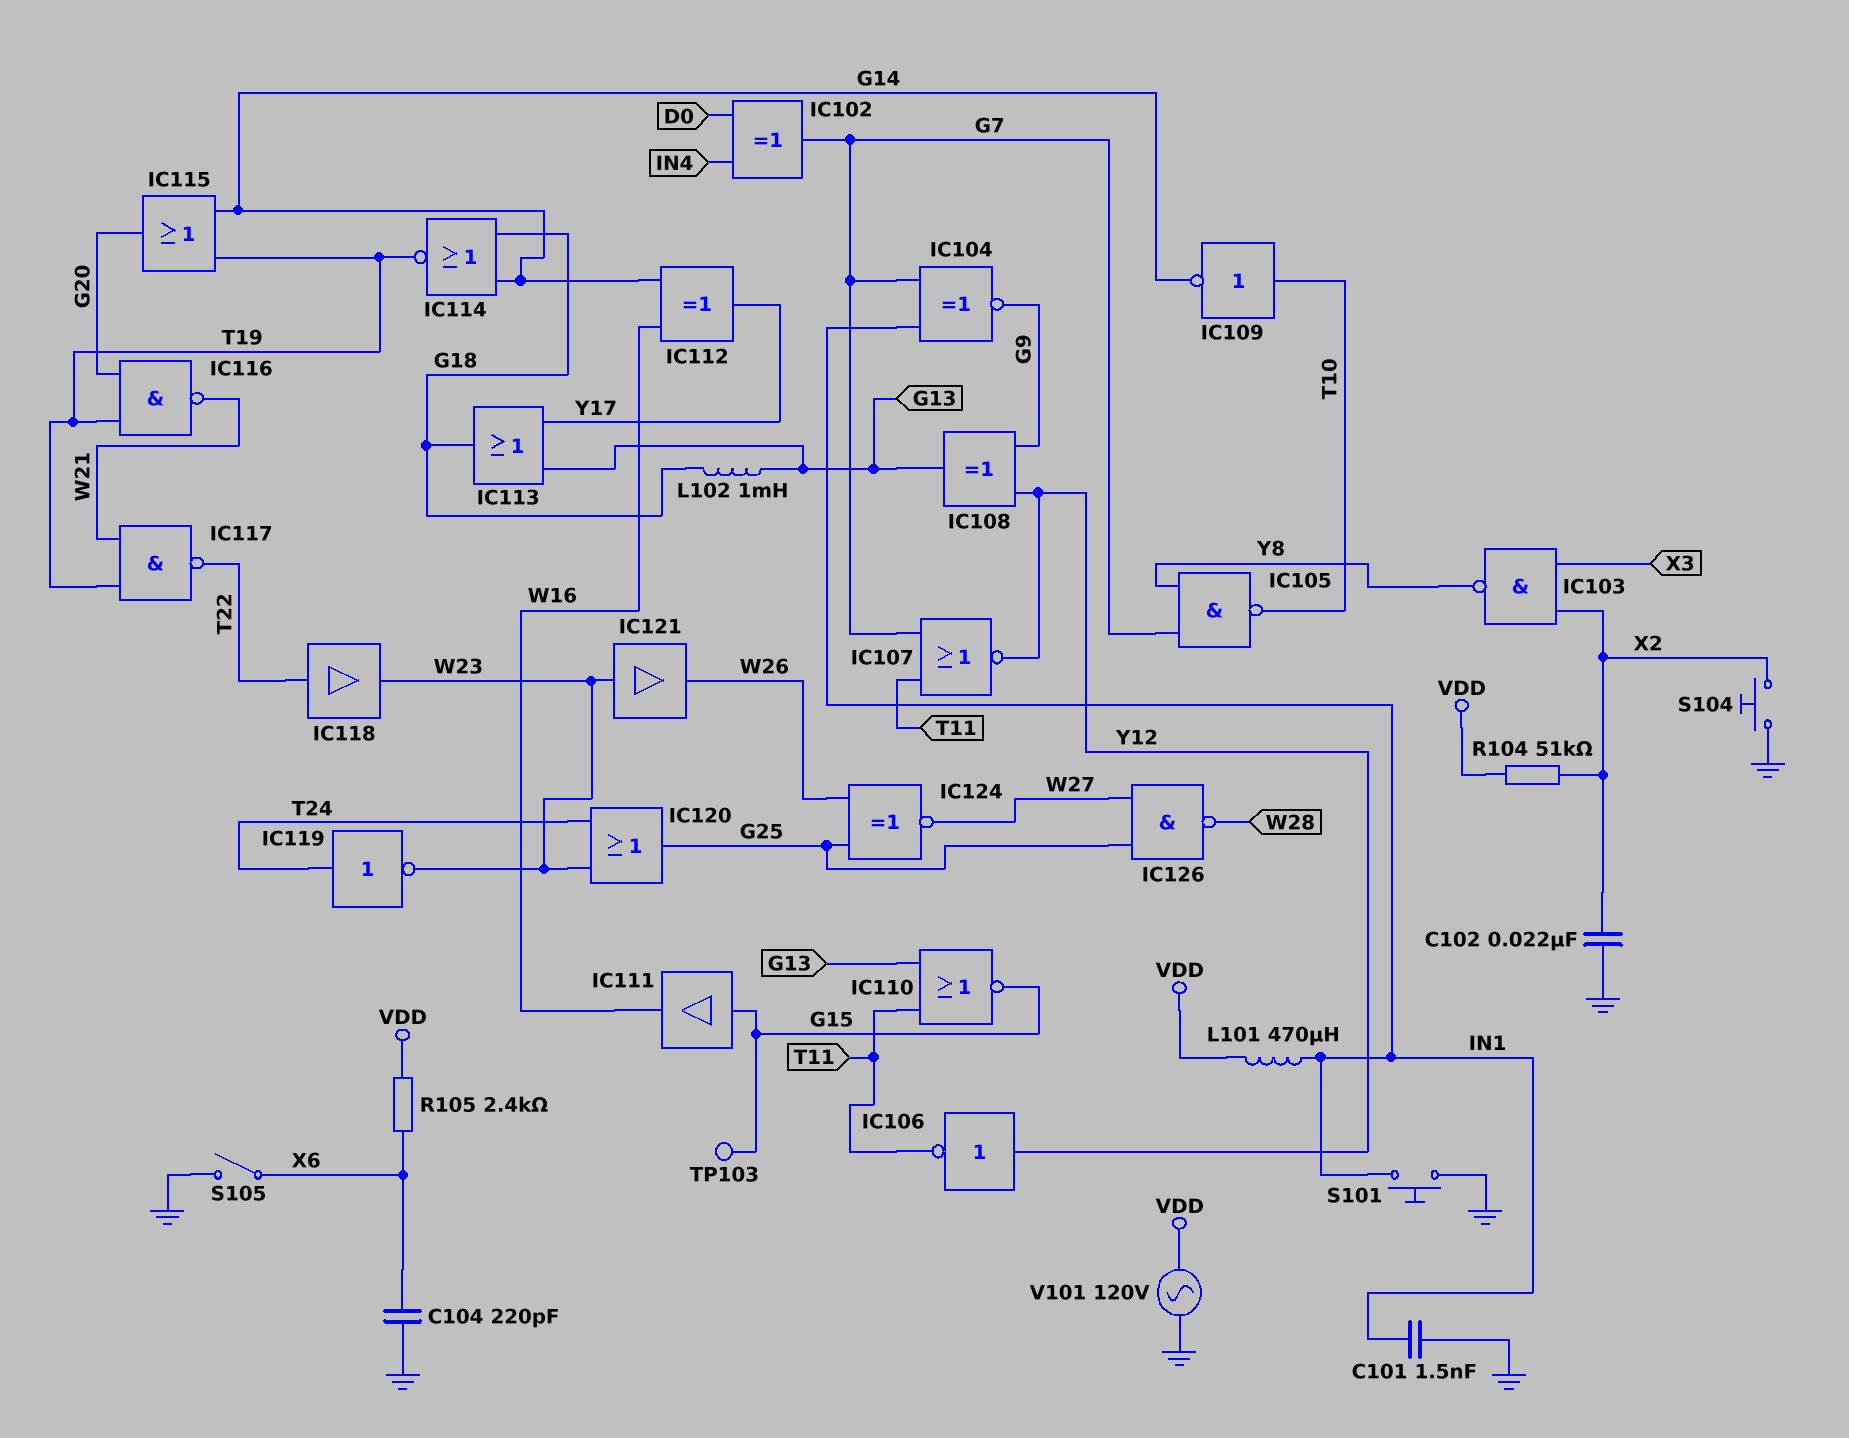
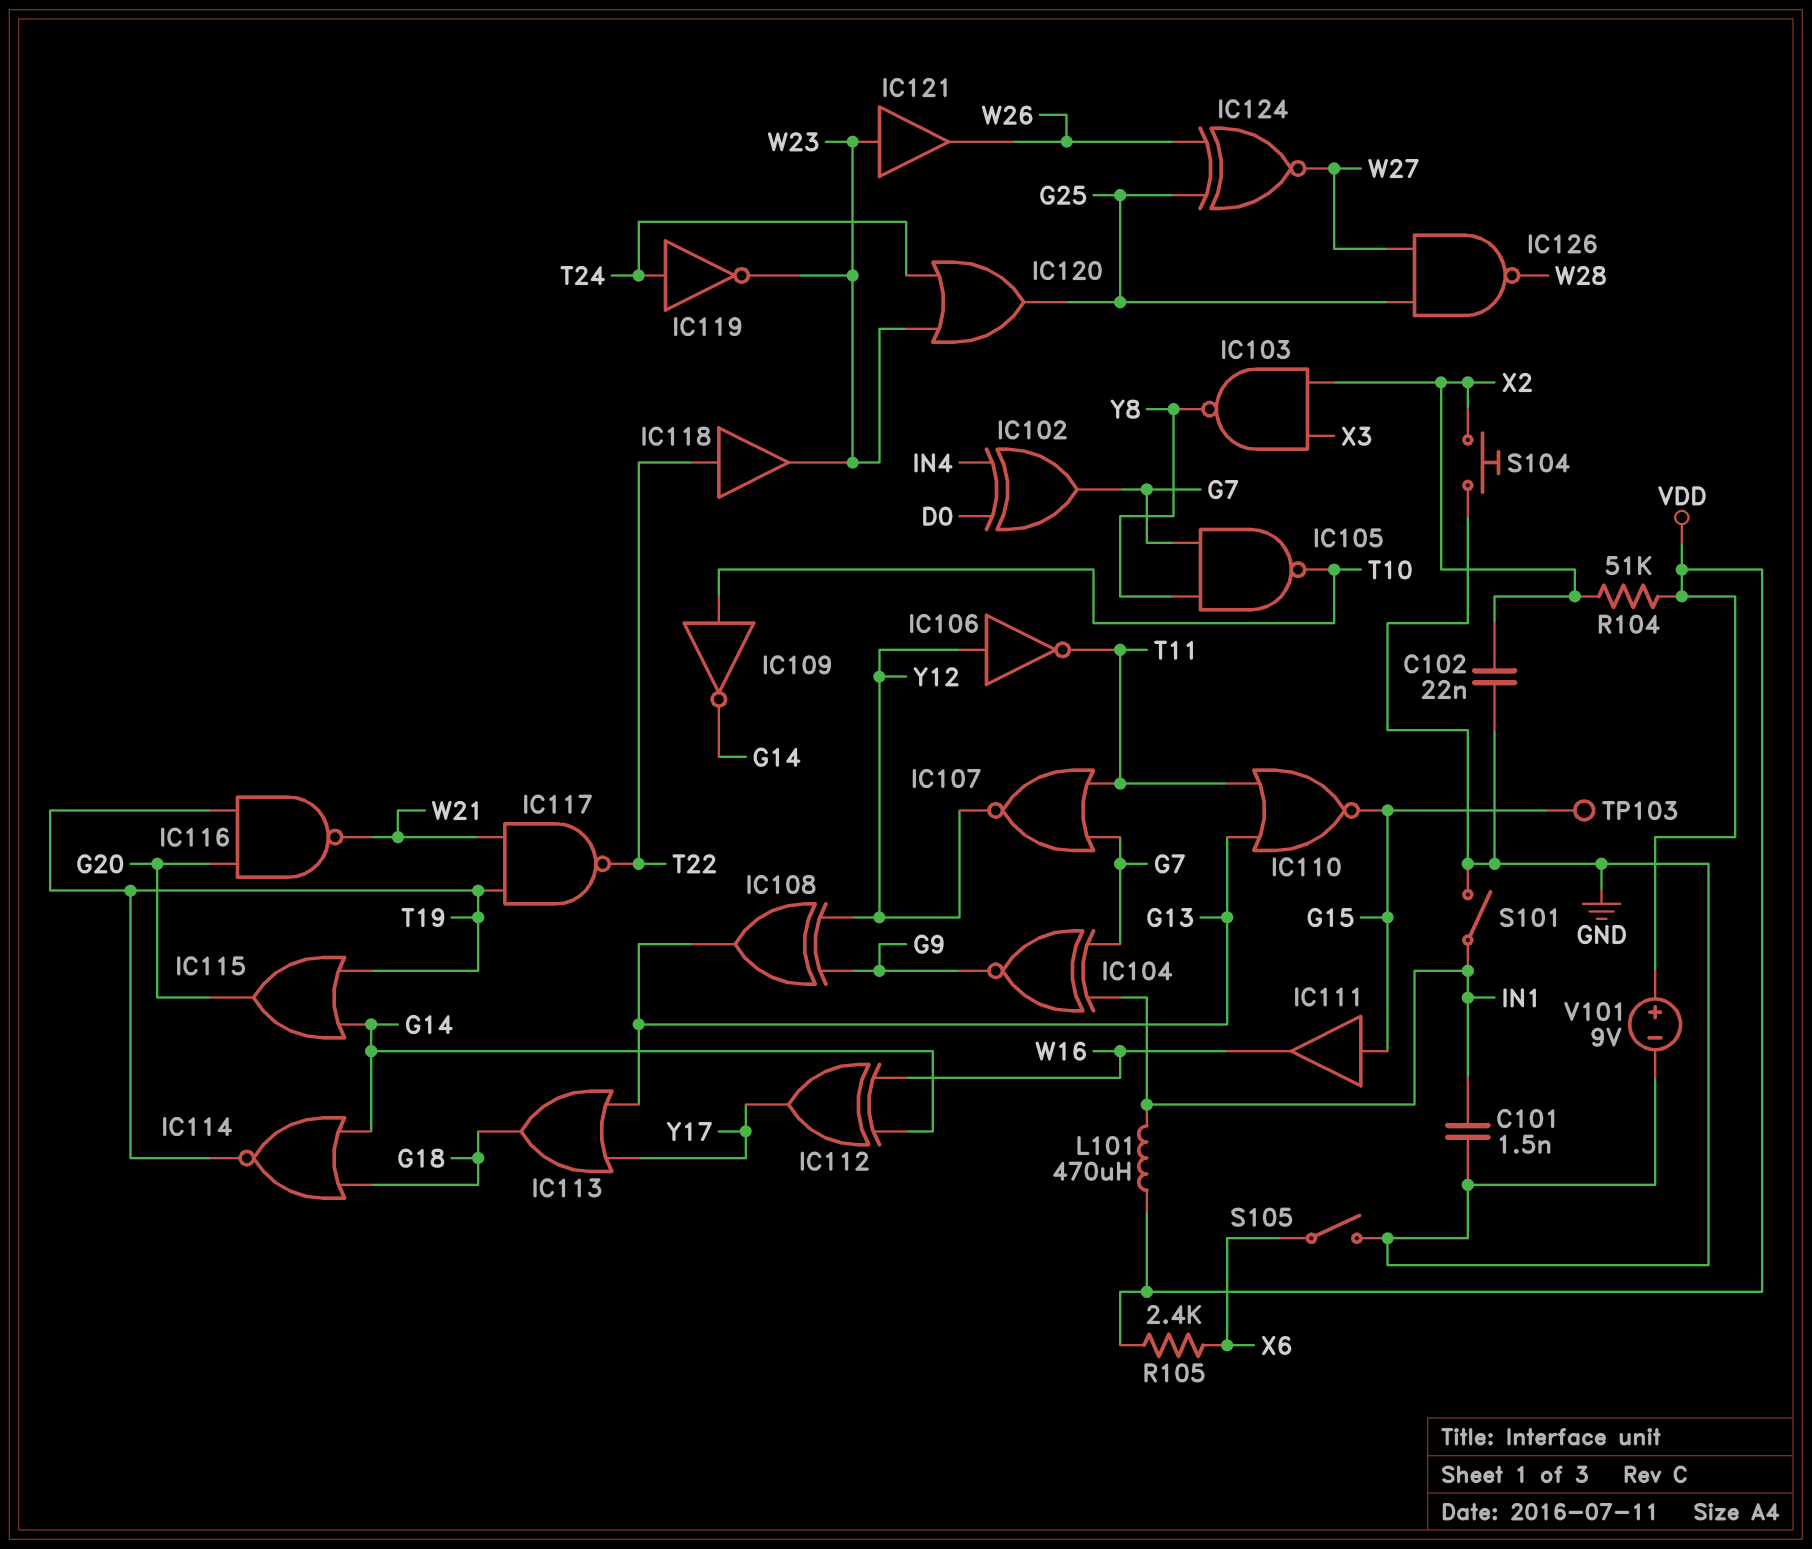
C104: 220pF (GND, X6) -> none
L102: 1mH (G13, G18) -> none
S101: button (GND, IN1) -> switch (GND, IN1)
V101: AC 120V (GND, VDD) -> 9V (plus VDD, minus GND)

